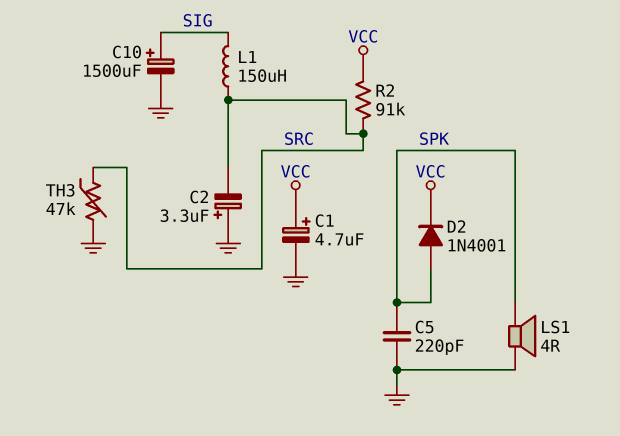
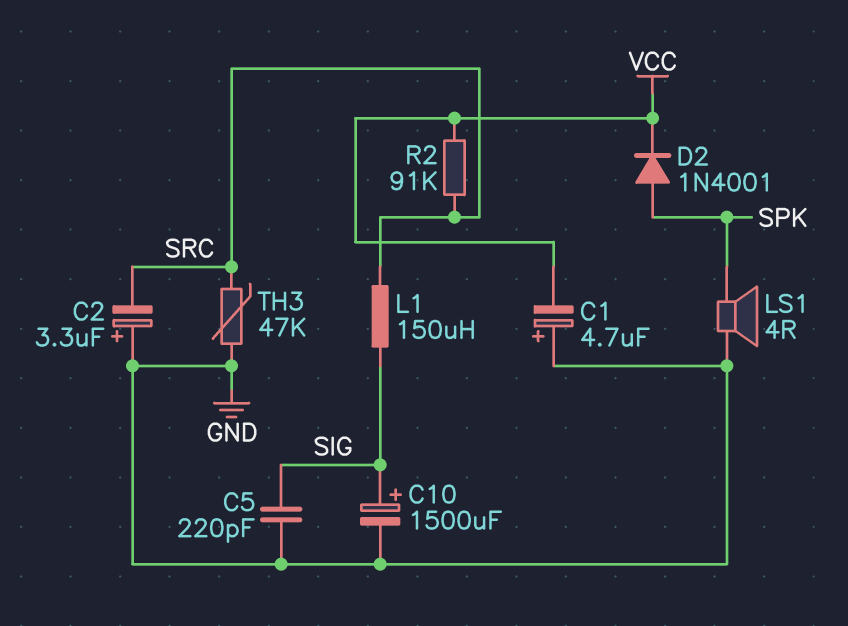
C1: 4.7uF (plus VCC, minus GND) -> 4.7uF (plus GND, minus VCC)
C5: 220pF (GND, SPK) -> 220pF (GND, SIG)

